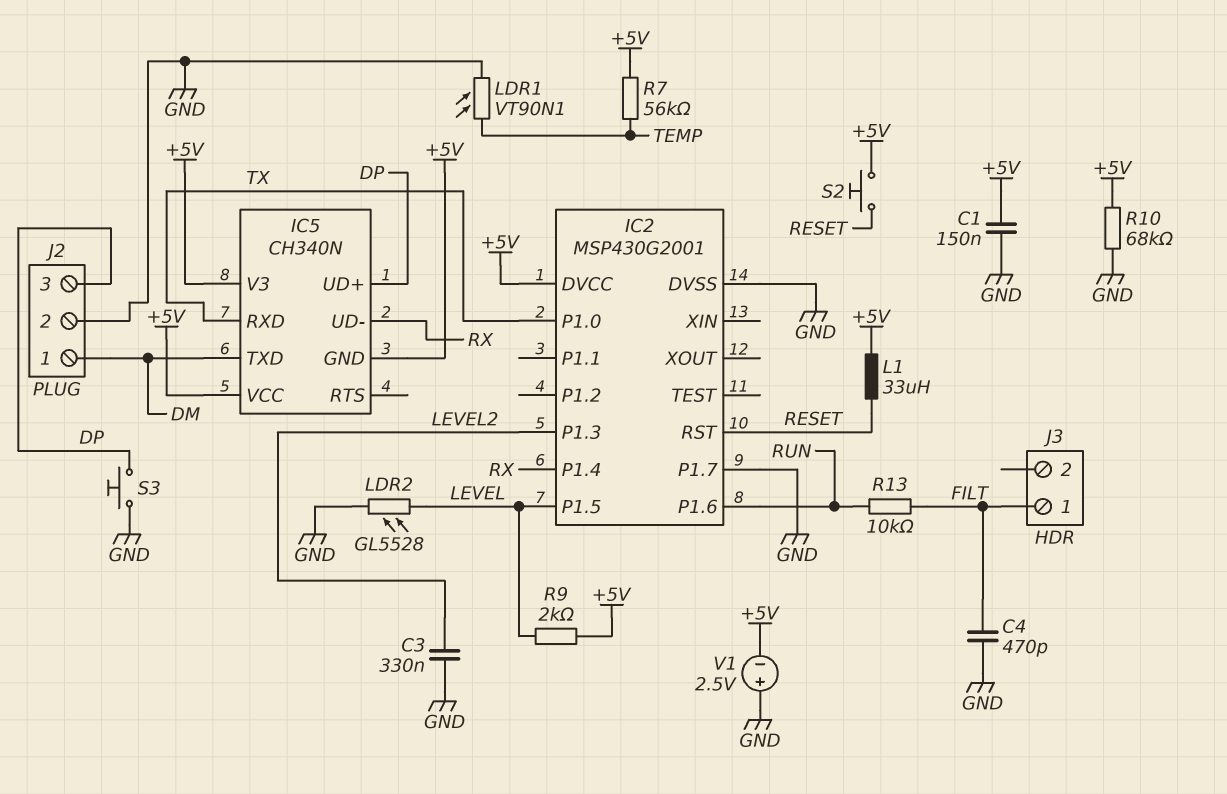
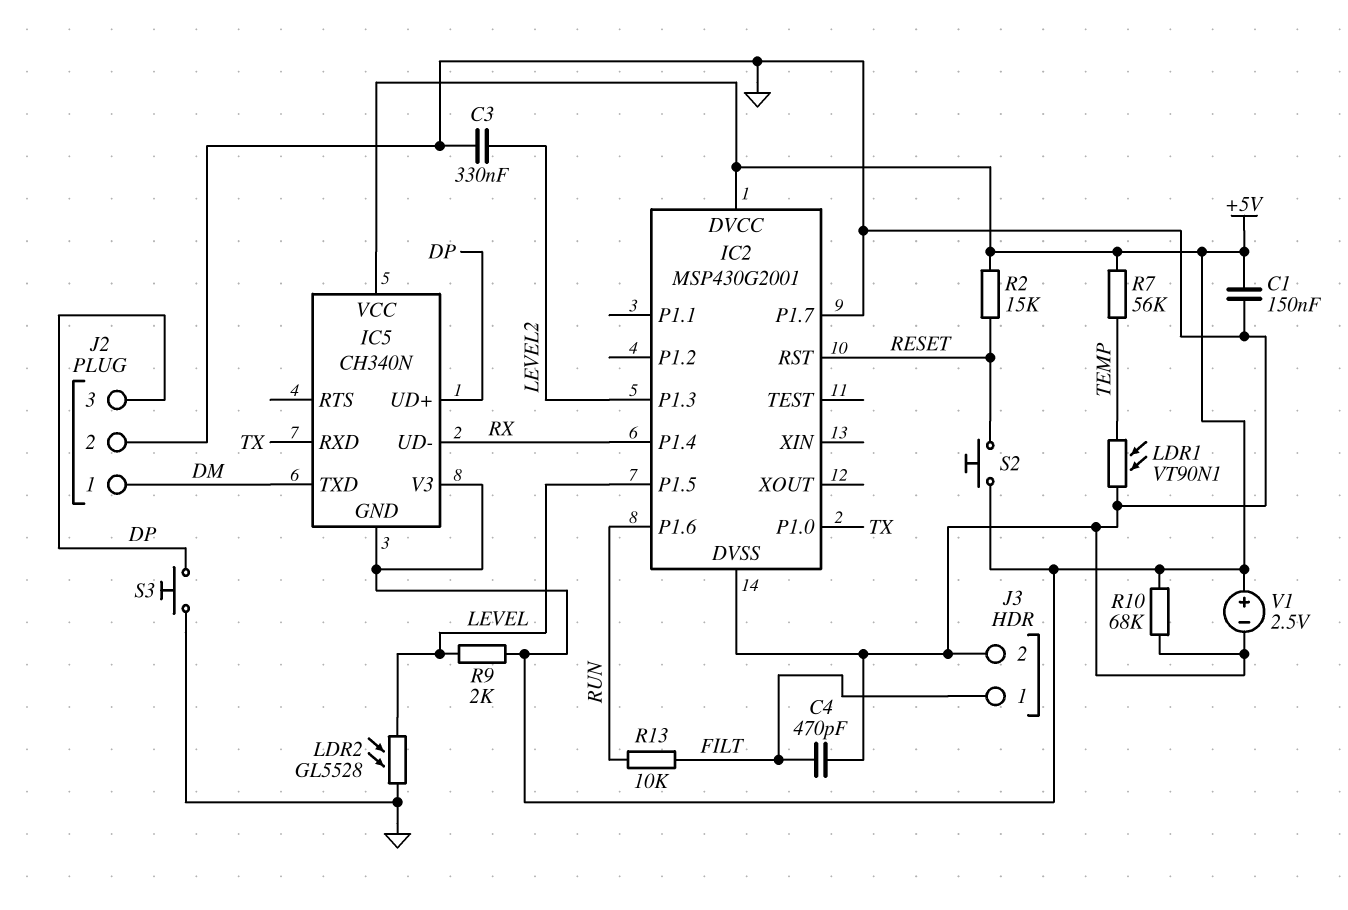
J3 pin 2: none -> GND
L1: 33uH (+5V, RESET) -> none
R2: none -> 15k (+5V, RESET)
V1: 2.5V (plus GND, minus +5V) -> 2.5V (plus +5V, minus GND)

